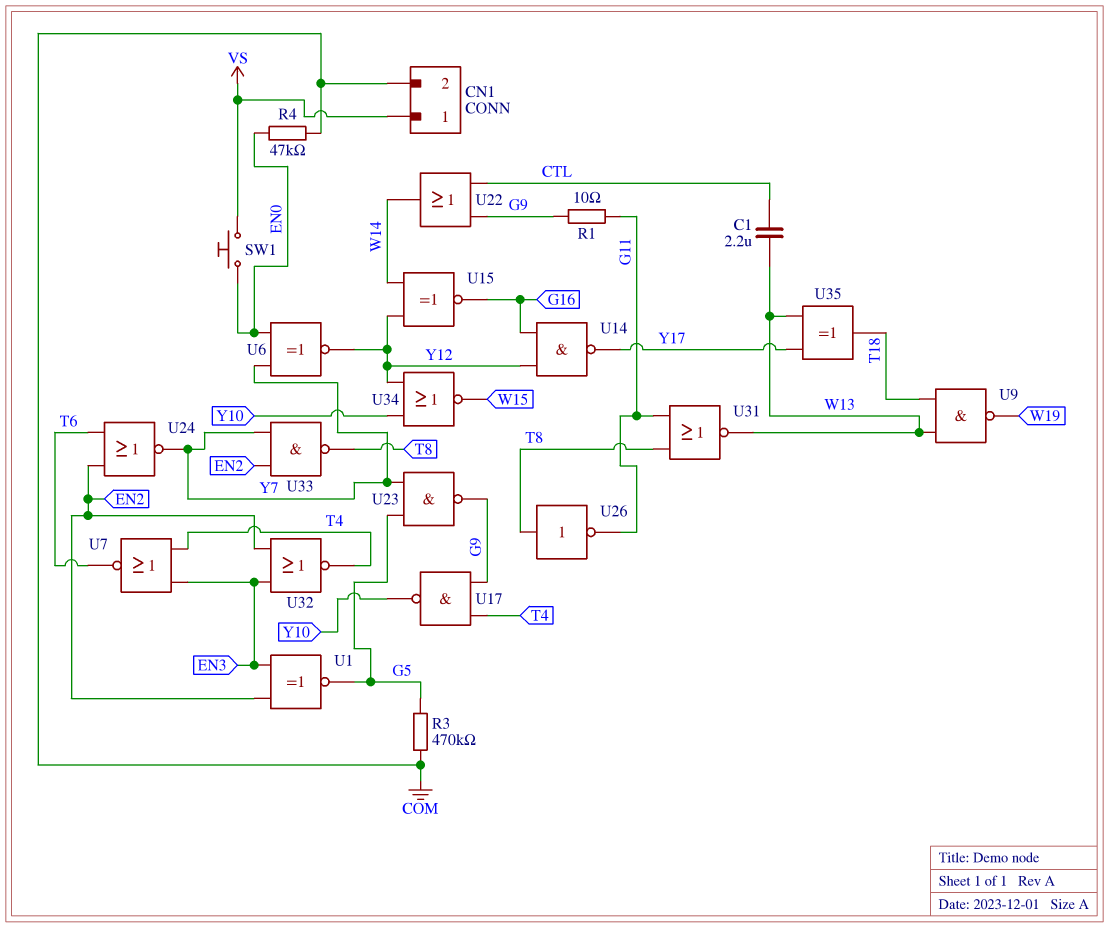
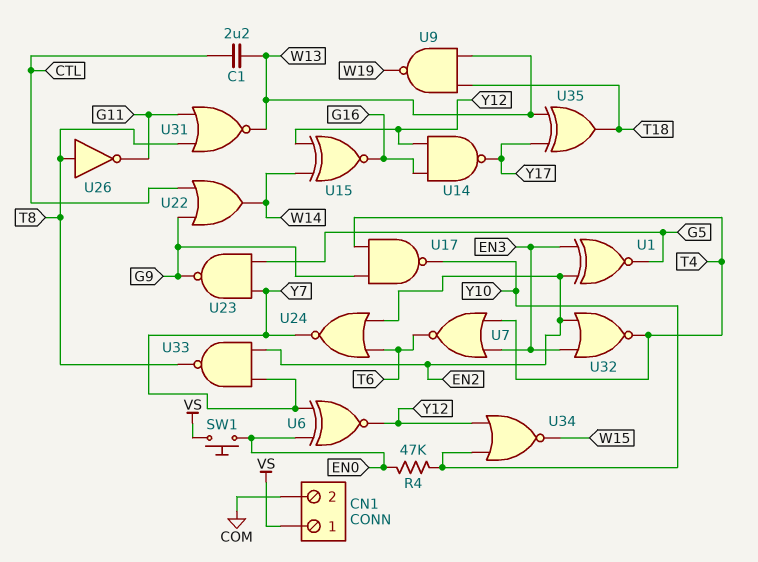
R1: 10 (G9, G11) -> none
R3: 470k (COM, G5) -> none
R4: 47k (COM, EN0) -> 47k (EN0, Y10)

